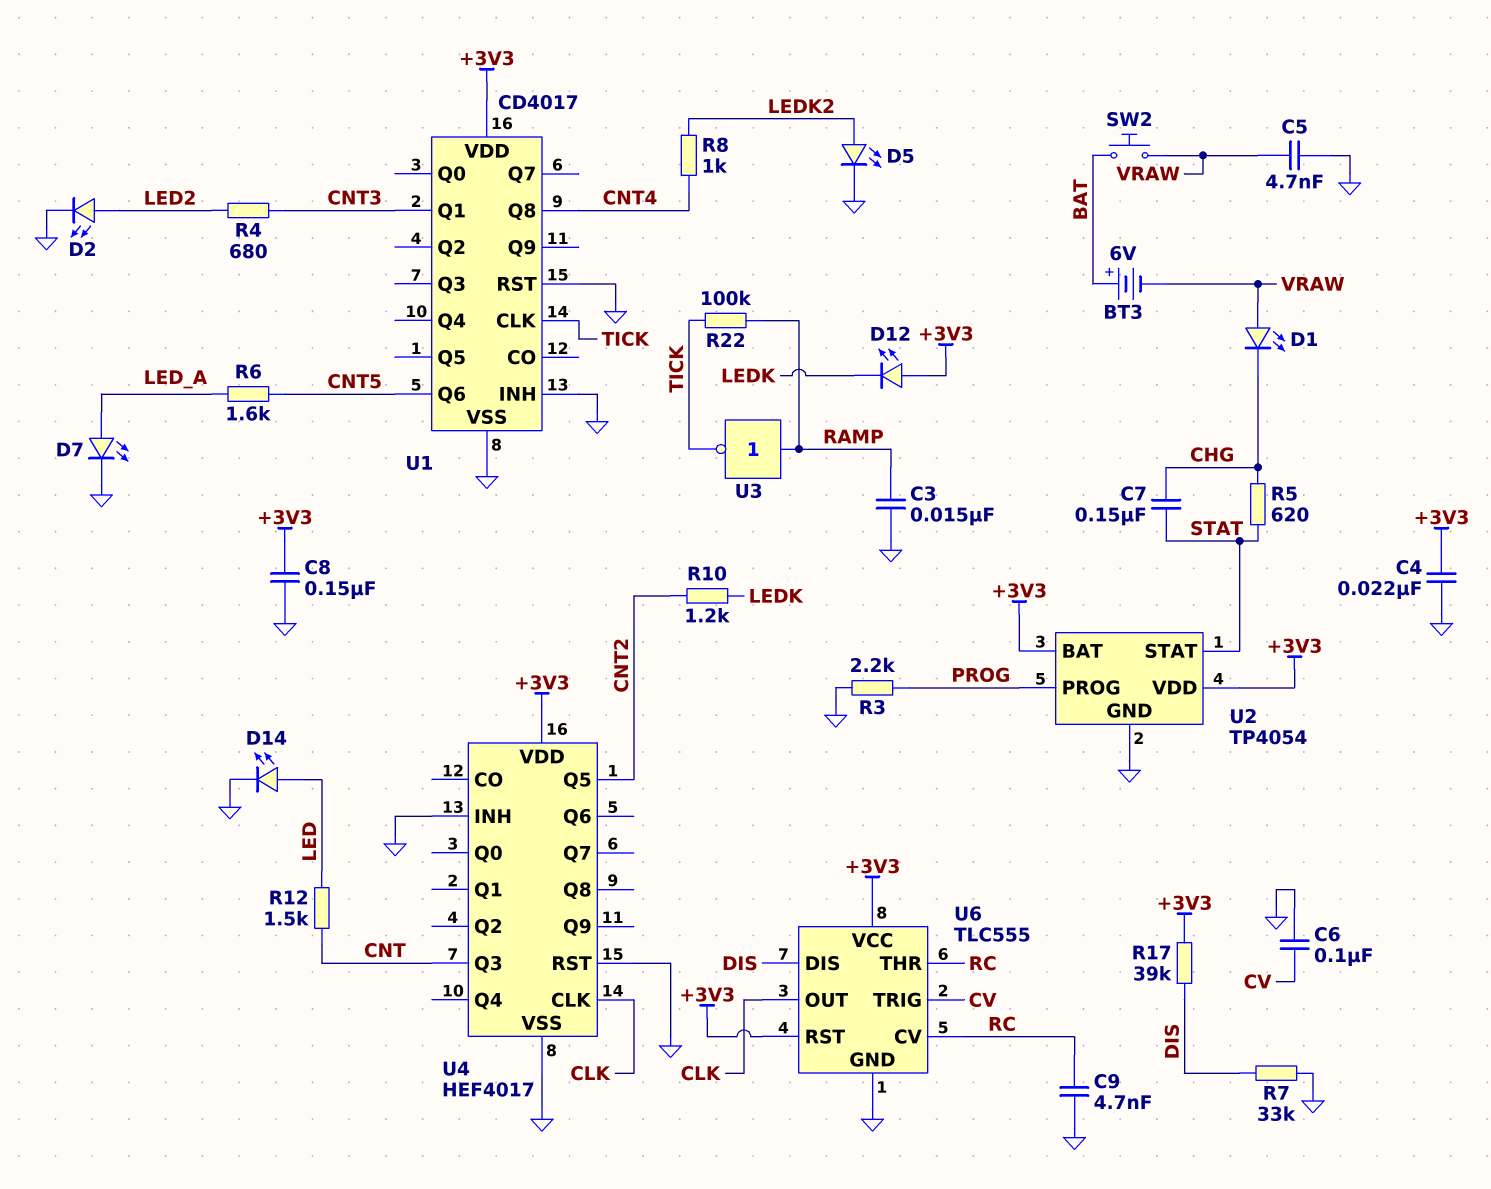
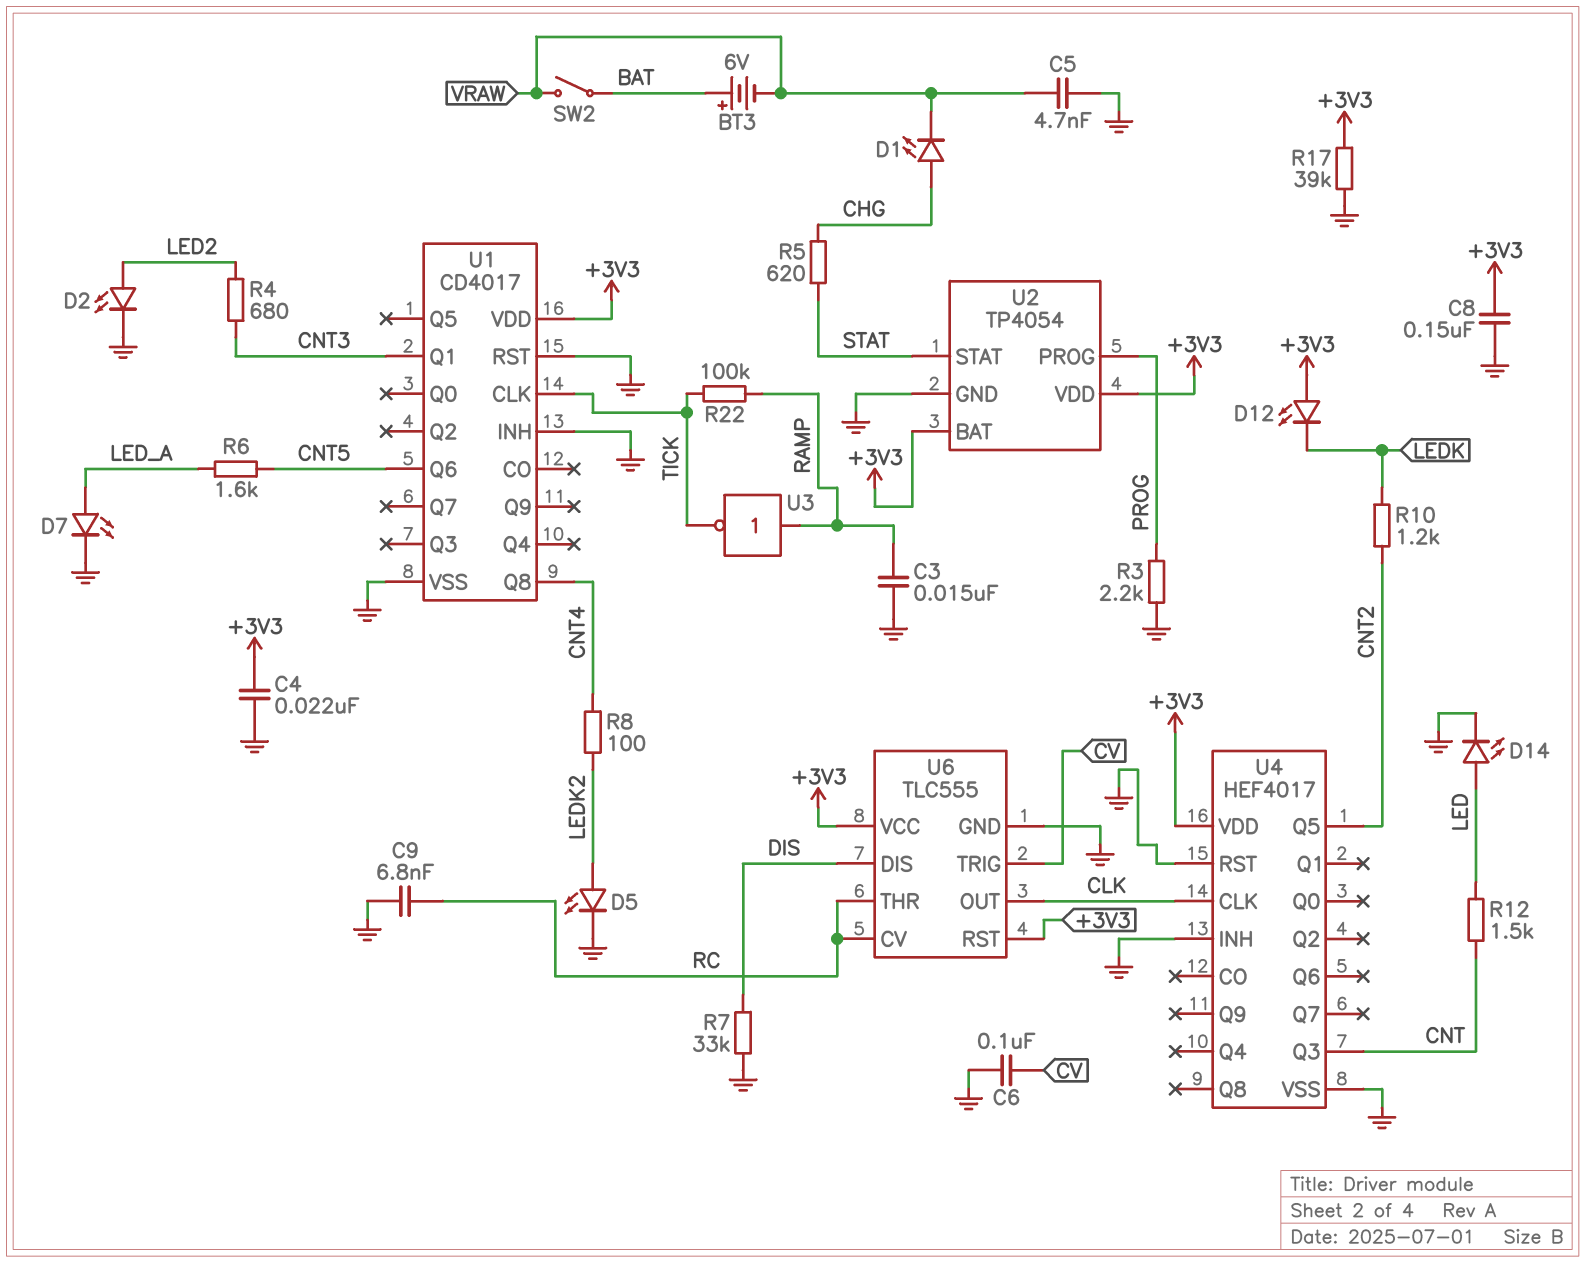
C7: 150nF (CHG, STAT) -> none
C9: 4.7nF (GND, RC) -> 6.8nF (GND, RC)
D1: LED (A VRAW, K CHG) -> LED (A CHG, K VRAW)
R8: 1k (CNT4, LEDK2) -> 100 (CNT4, LEDK2)
R17: 39k (+3V3, DIS) -> 39k (+3V3, GND)
SW2: button (BAT, VRAW) -> switch (BAT, VRAW)

